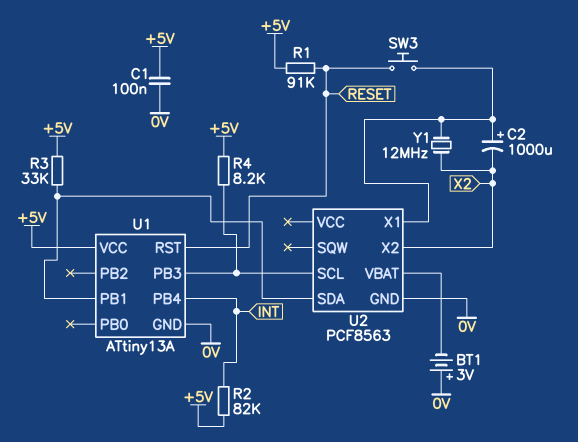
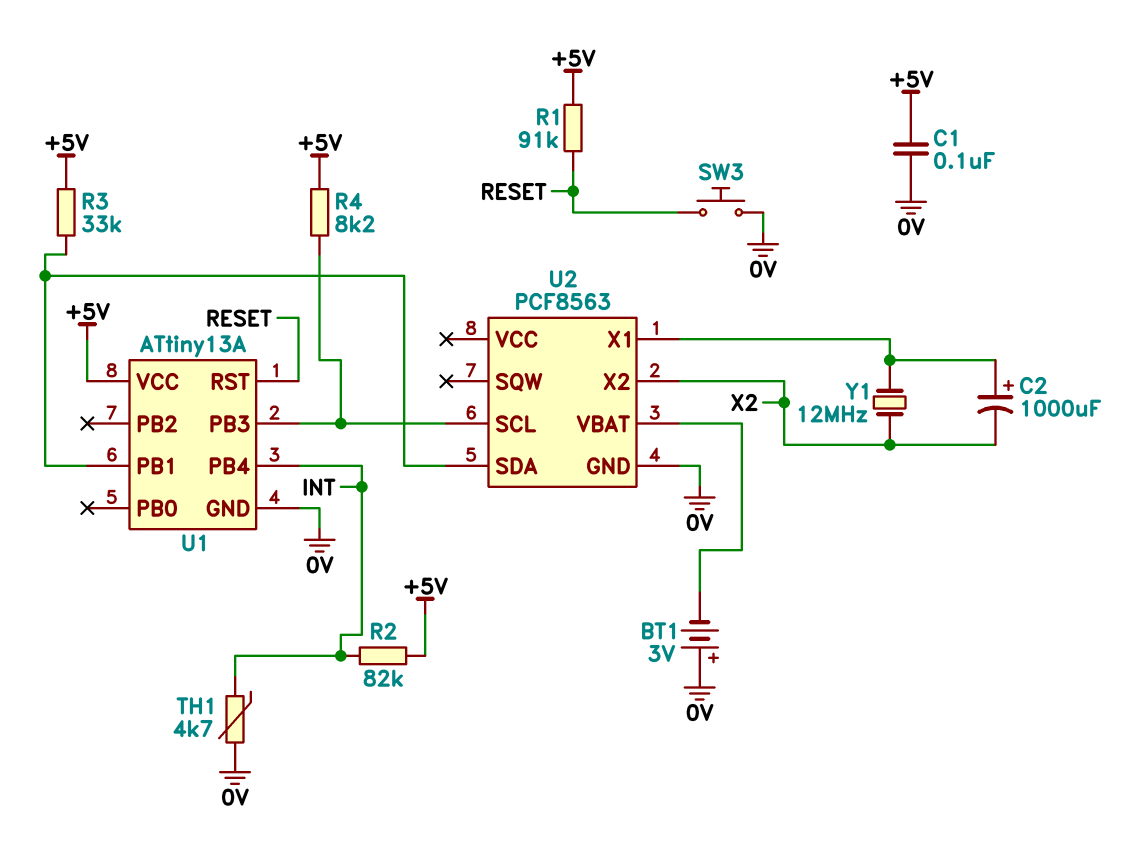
SW3: button (RESET, U2/X1) -> button (0V, RESET)
TH1: none -> 4.7k (0V, INT)

